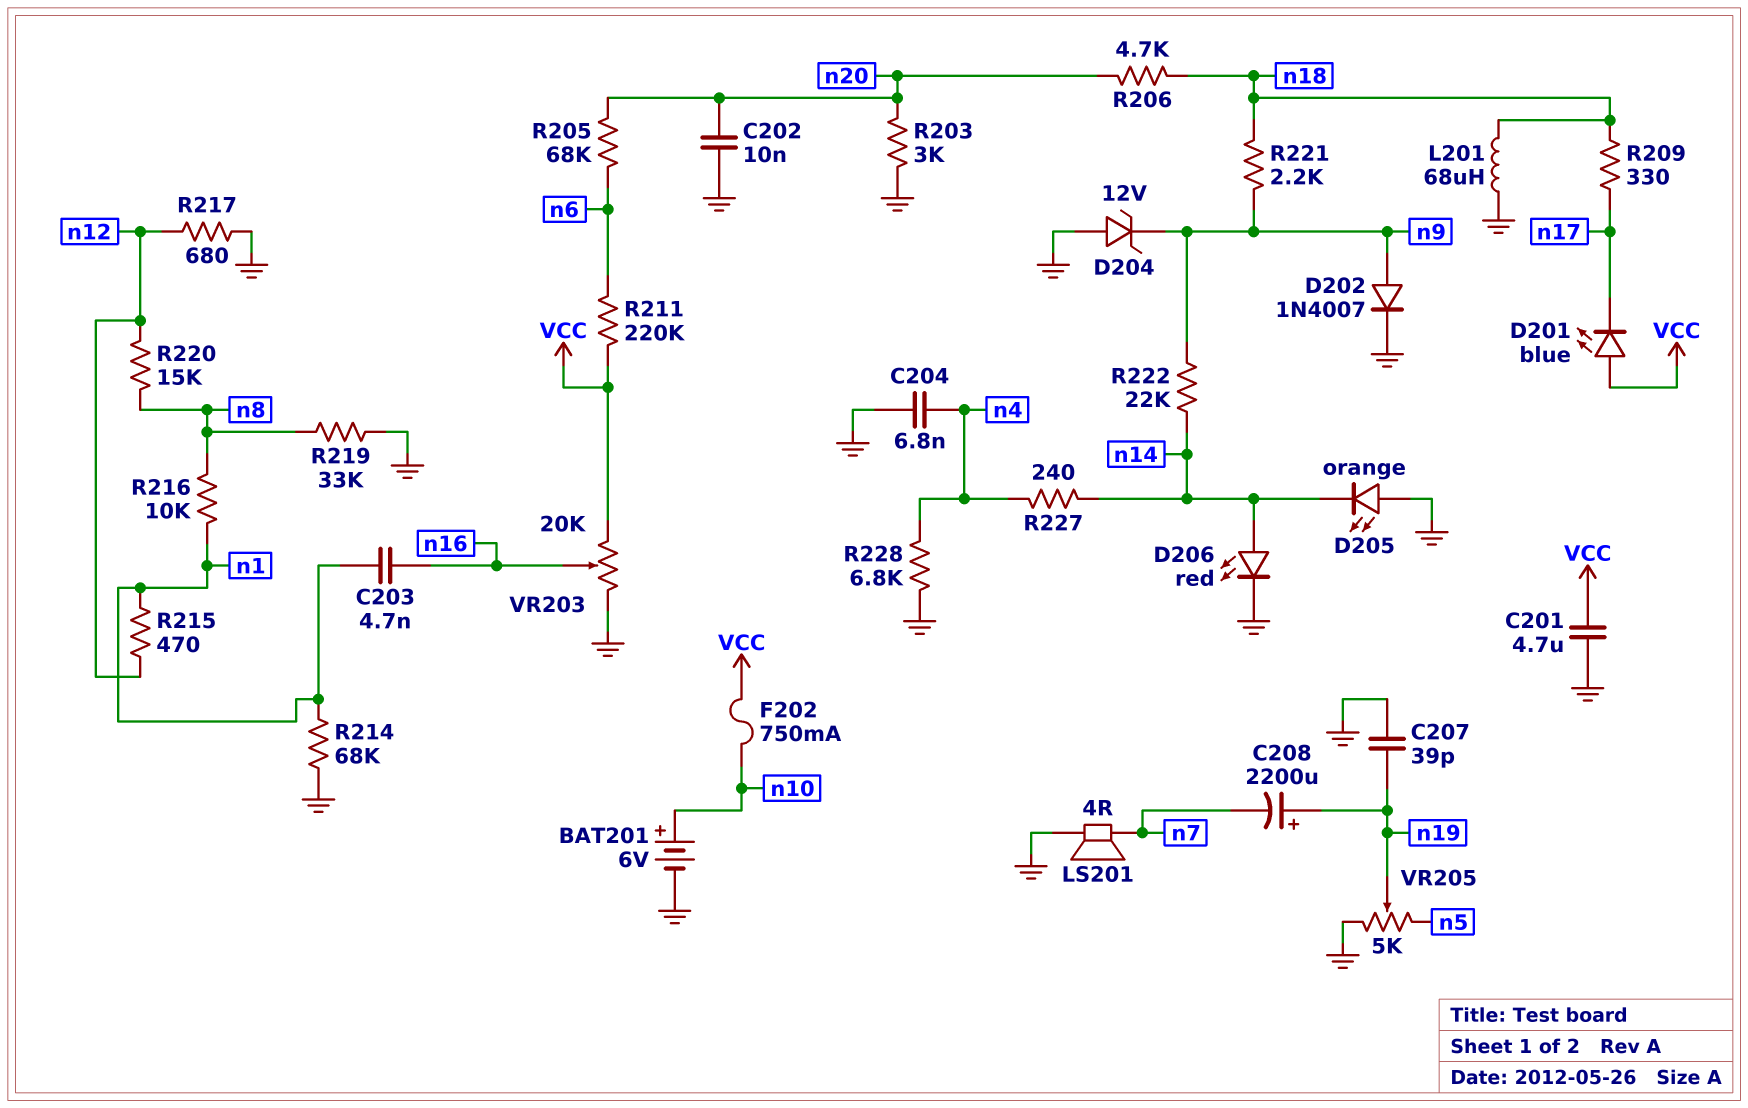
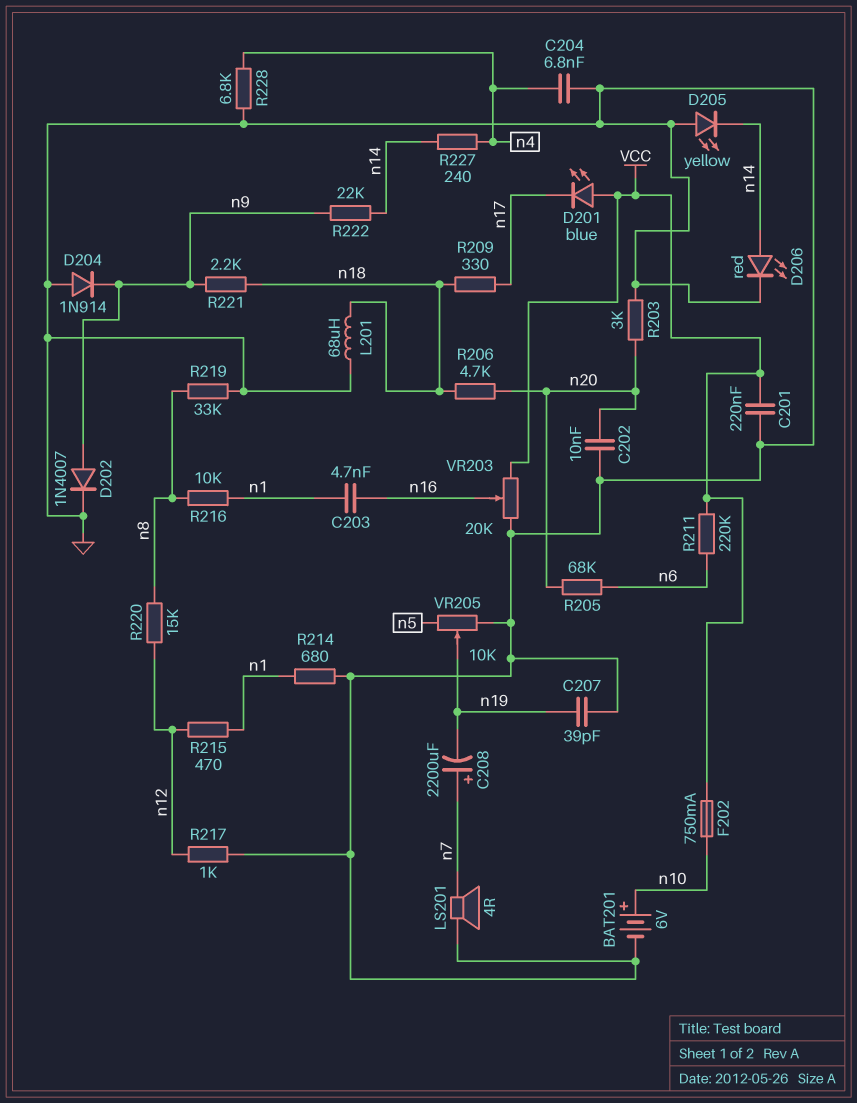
C201: 4.7uF (GND, VCC) -> 220nF (GND, VCC)
C208: 2200uF (plus n19, minus n7) -> 2200uF (plus n7, minus n19)
D204: zener 12V (A GND, K n9) -> diode 1N914 (A GND, K n9)
D205: LED orange (A GND, K n14) -> LED yellow (A GND, K n14)
R214: 68k (GND, n1) -> 680 (GND, n1)
R217: 680 (GND, n12) -> 1k (GND, n12)
VR205: 5k (GND, n5, wiper n19) -> 10k (GND, n5, wiper n19)

